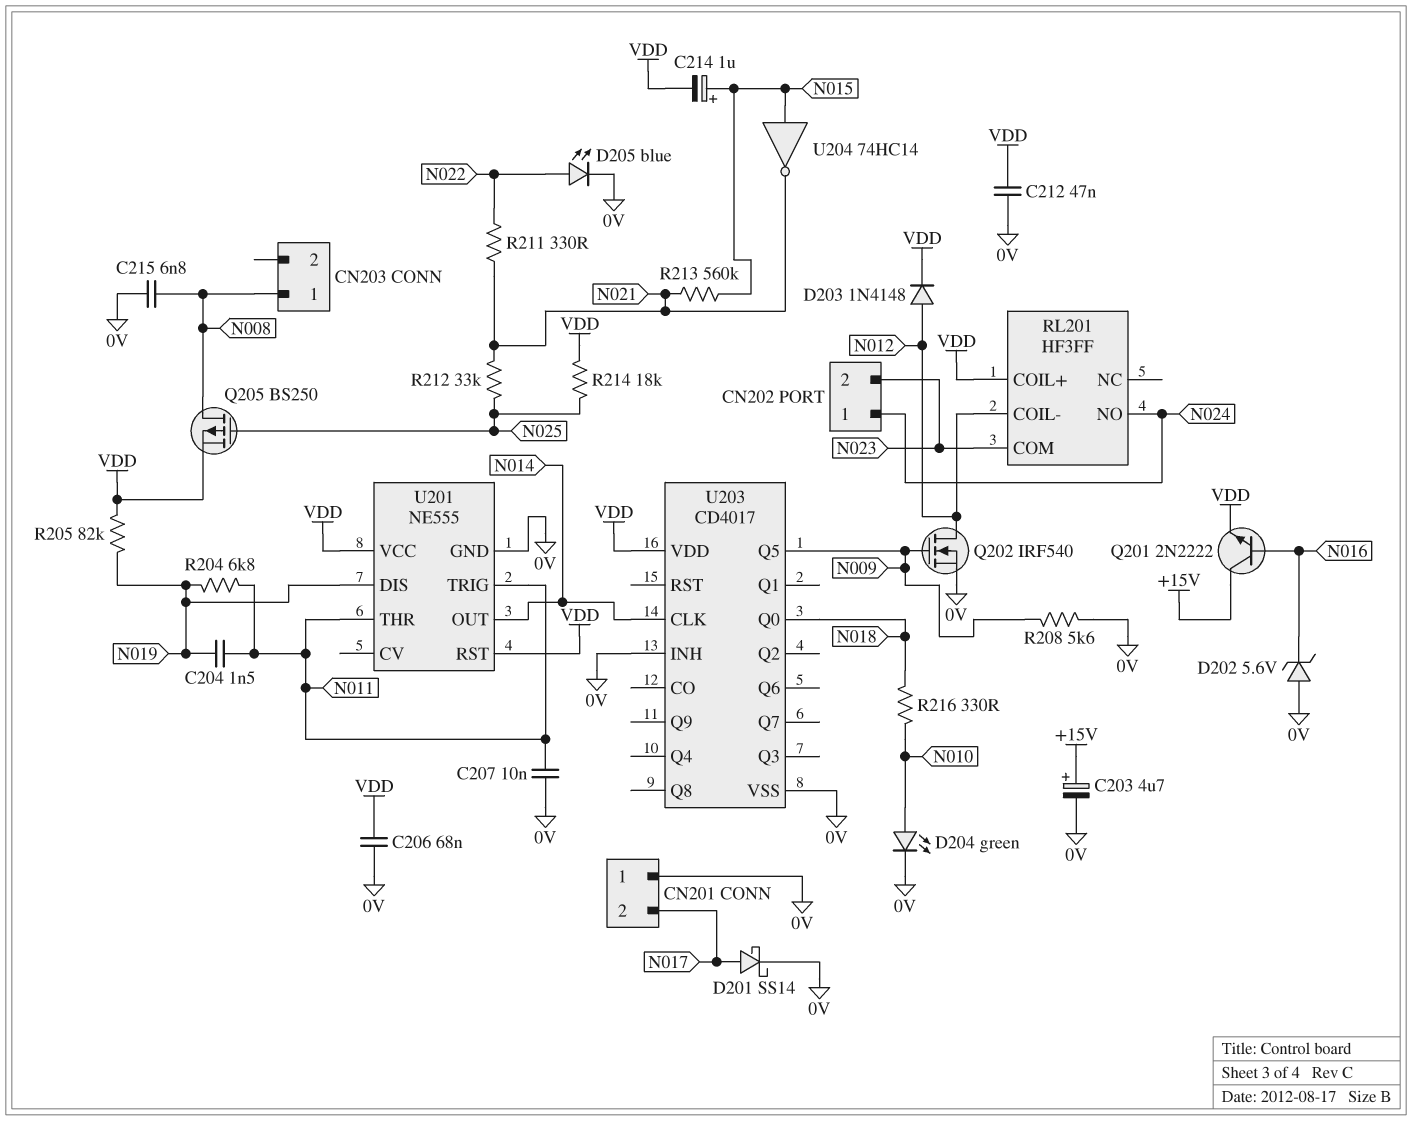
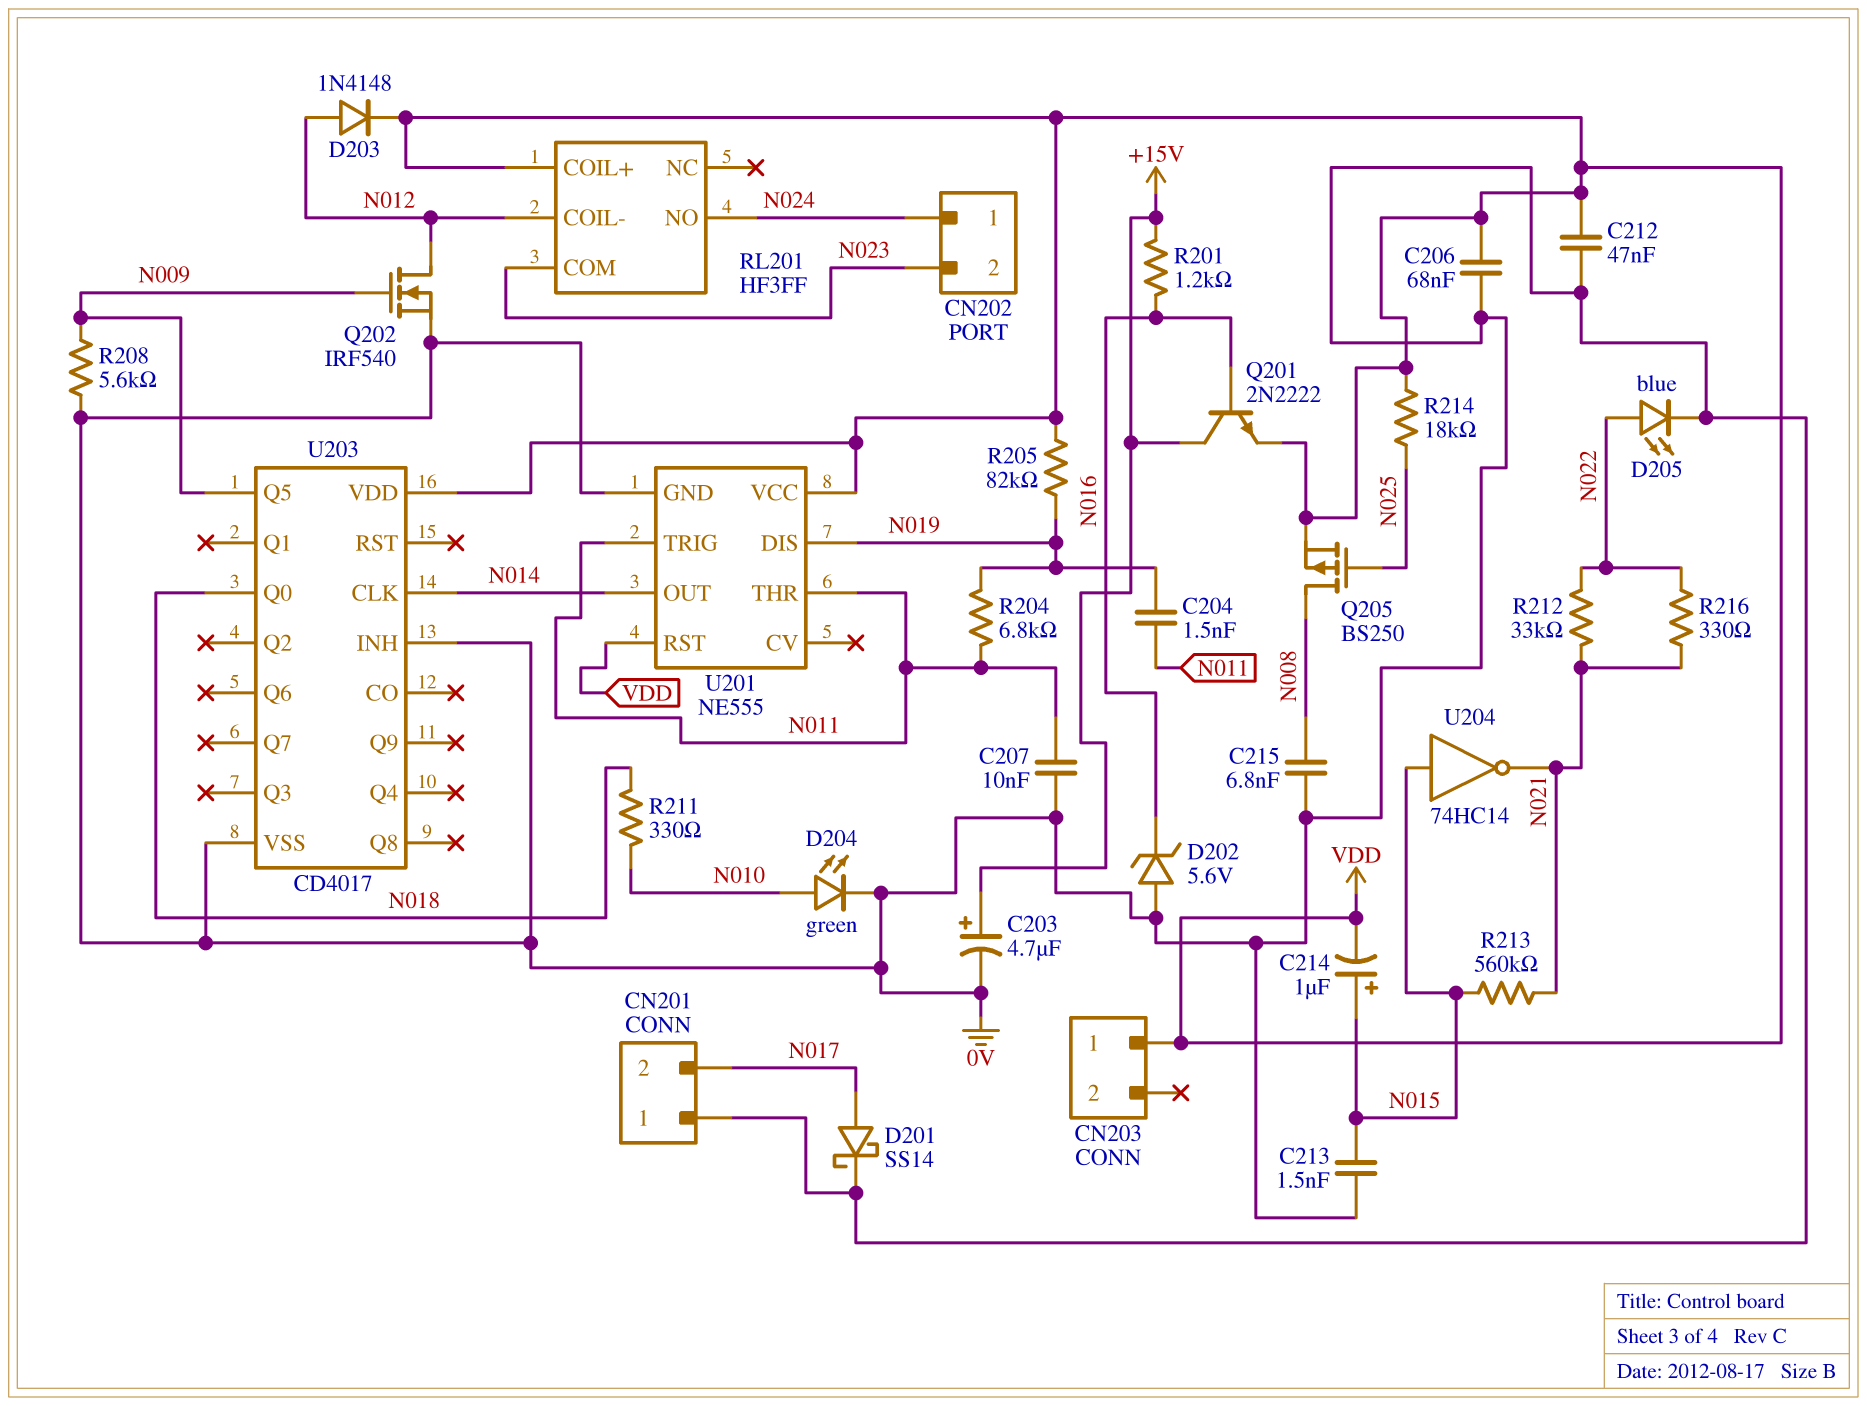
C213: none -> 1.5nF (0V, N015)
CN203 pin 1: N008 -> VDD
R201: none -> 1.2k (+15V, N016)
R211: 330 (N021, N022) -> 330 (N010, N018)
R212: 33k (N021, N025) -> 33k (N021, N022)
R216: 330 (N010, N018) -> 330 (N021, N022)

